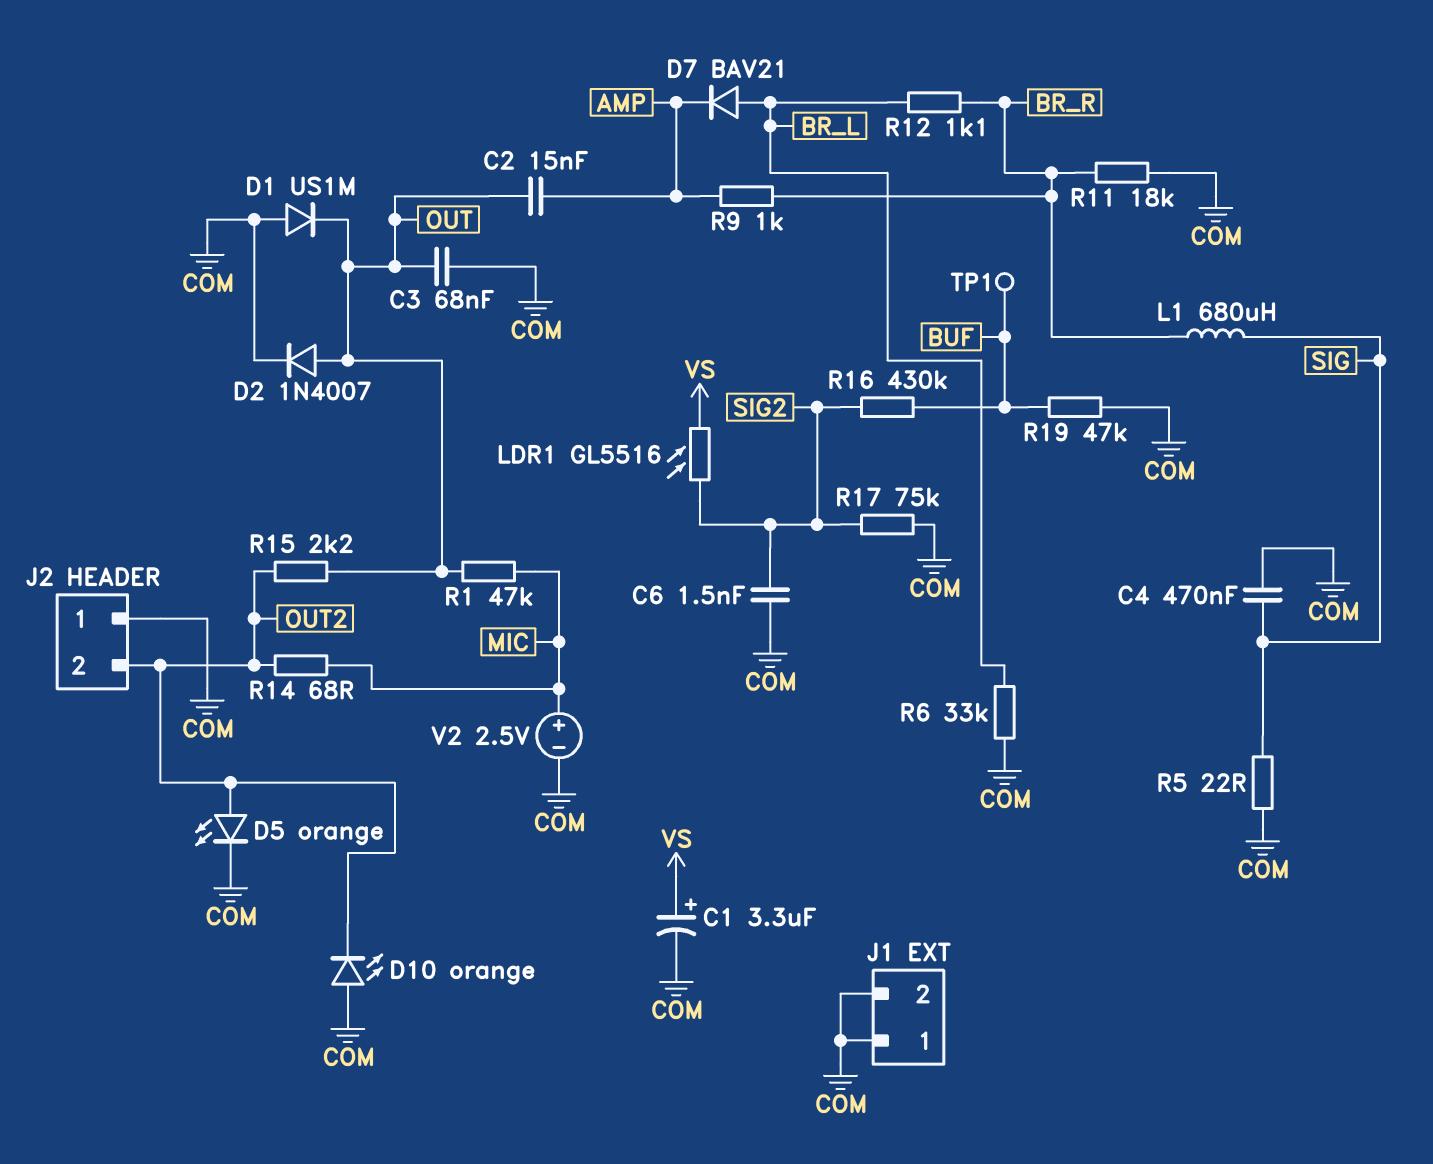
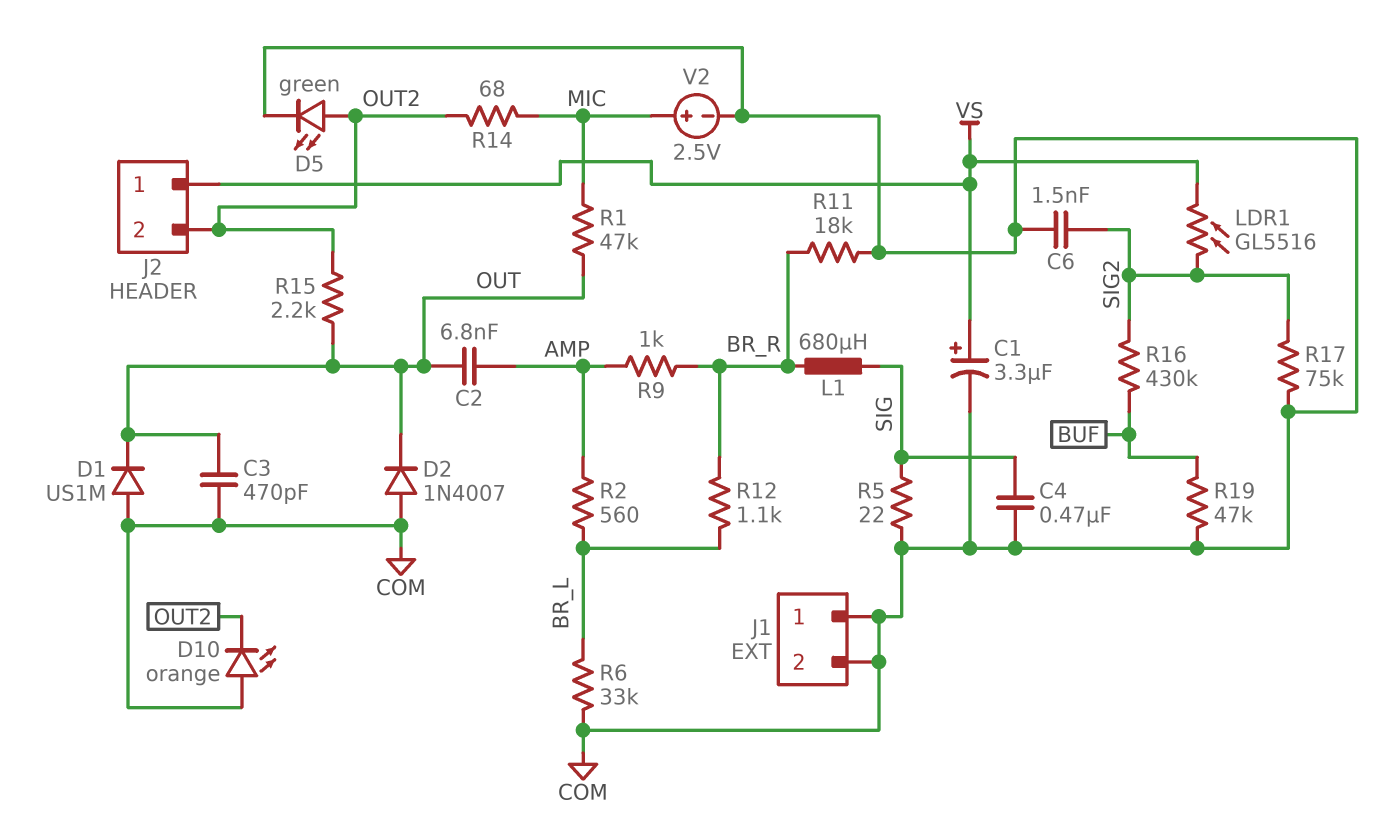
C2: 15nF (AMP, OUT) -> 6.8nF (AMP, OUT)
C3: 68nF (COM, OUT) -> 470pF (COM, OUT)
D2: diode 1N4007 (A OUT, K COM) -> diode 1N4007 (A COM, K OUT)
D5: LED orange (A OUT2, K COM) -> LED green (A OUT2, K COM)
D7: diode BAV21 (A BR_L, K AMP) -> none
J2 pin 1: COM -> VS
R2: none -> 560 (AMP, BR_L)
TP1: test point (BUF) -> none

